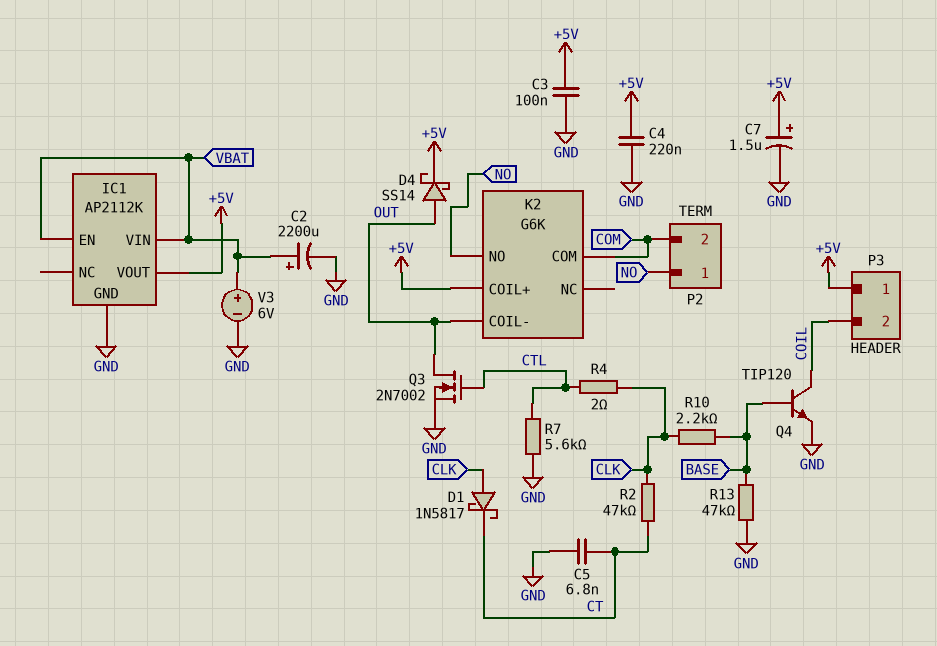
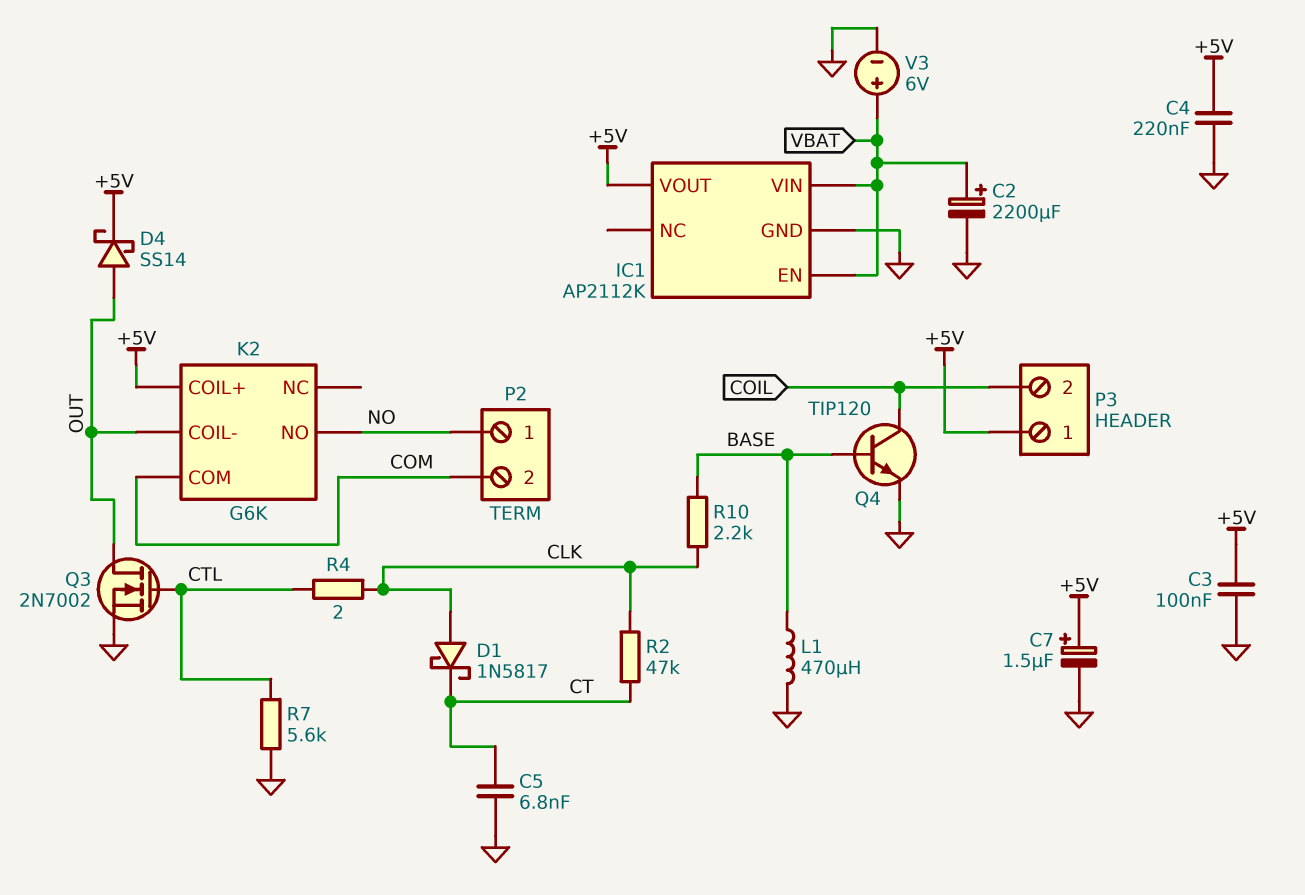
L1: none -> 470uH (BASE, GND)
R13: 47k (BASE, GND) -> none

